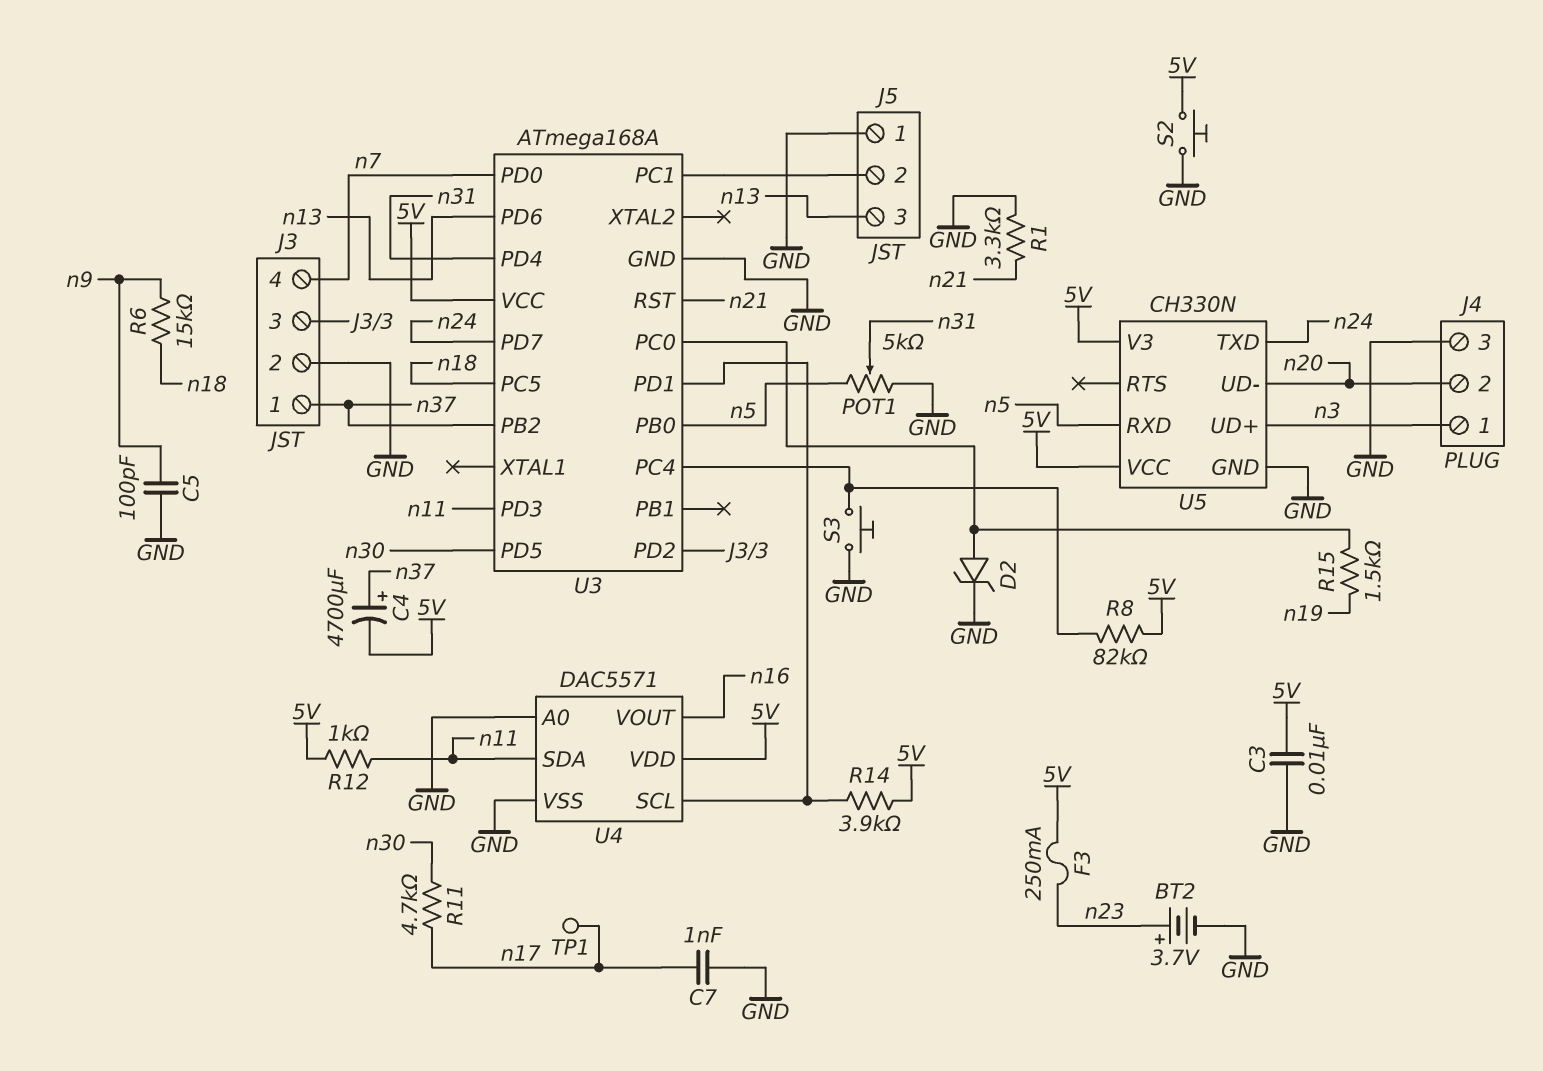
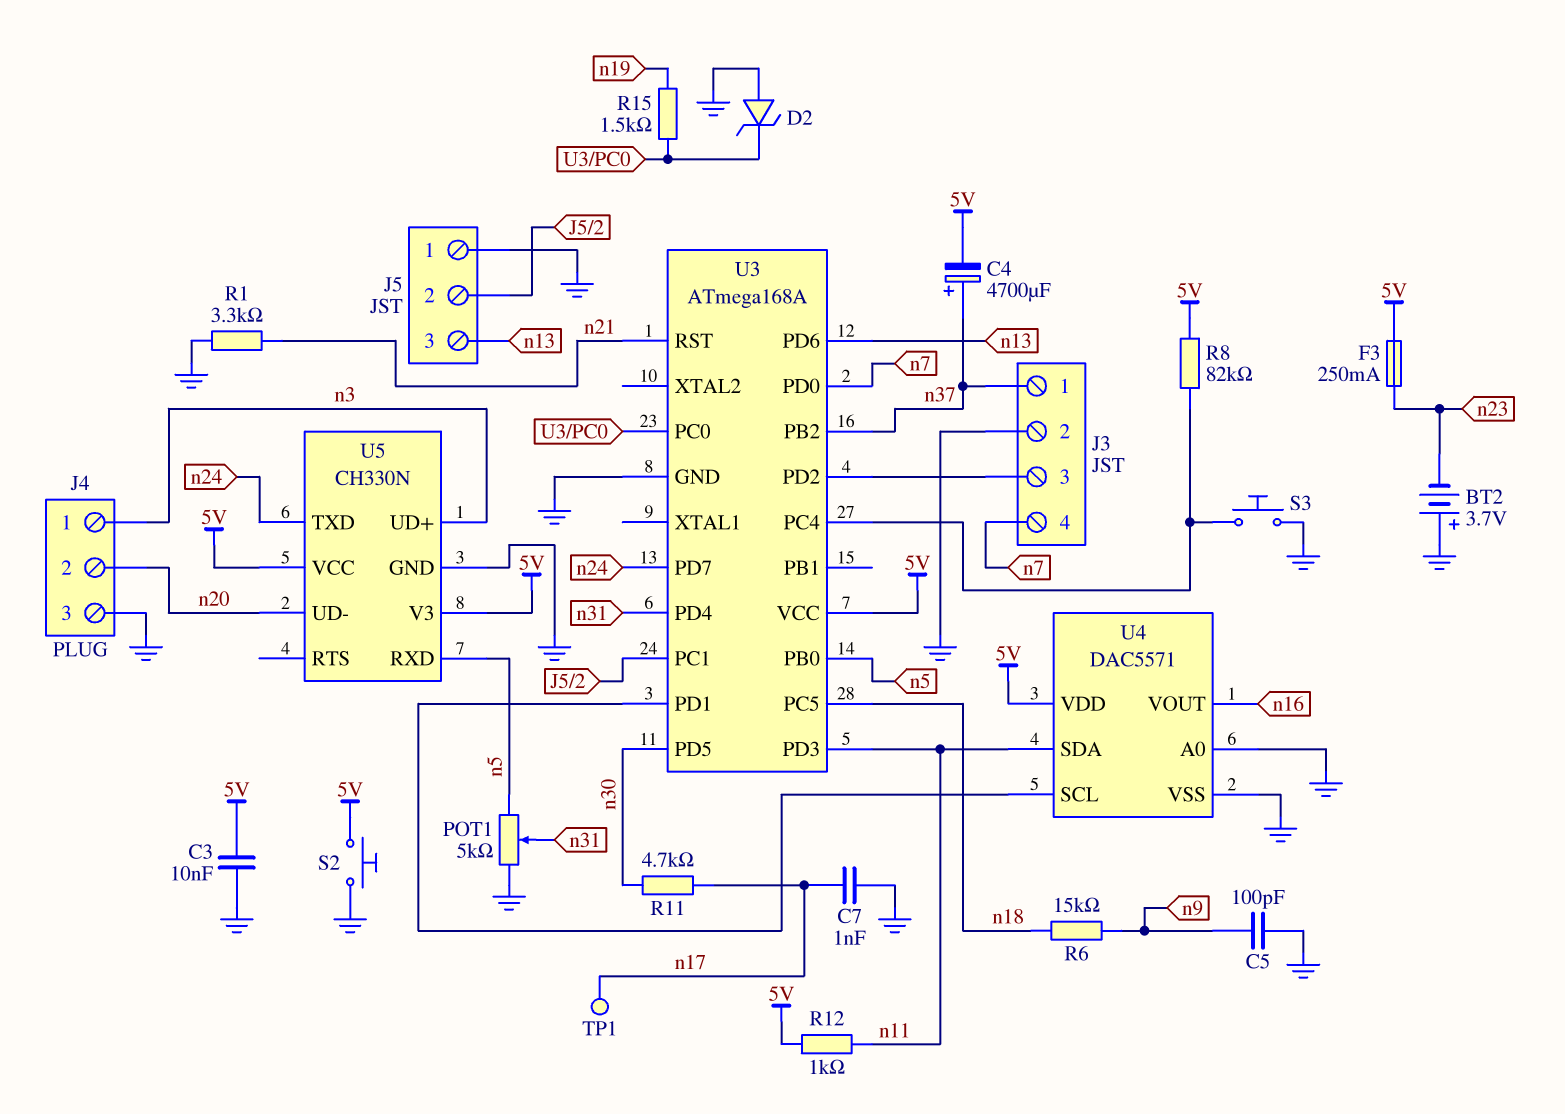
BT2: 3.7V (plus n23, minus GND) -> 3.7V (plus GND, minus n23)
D2: zener (A U3/PC0, K GND) -> zener (A GND, K U3/PC0)
R14: 3.9k (5V, U3/PD1) -> none

